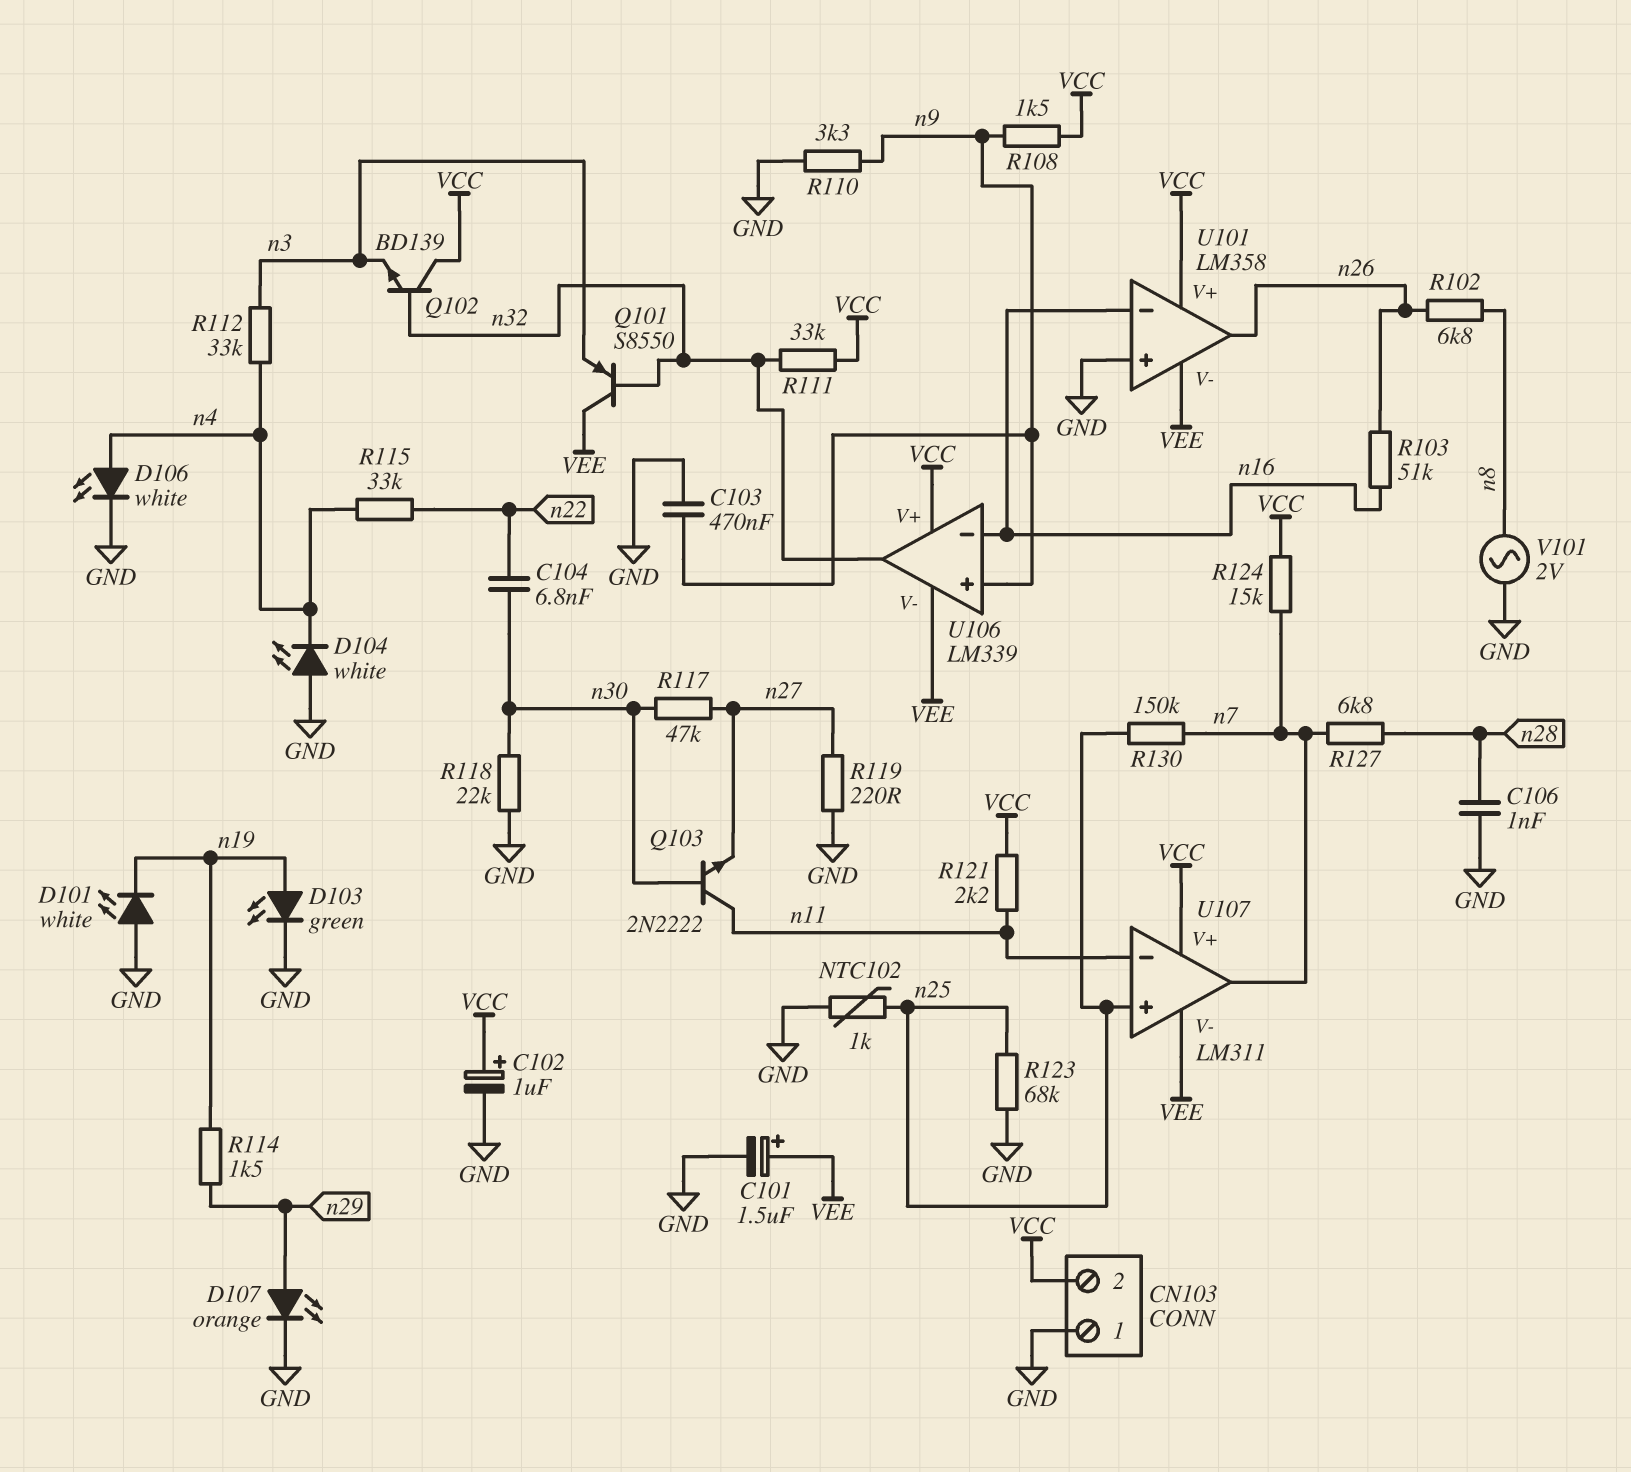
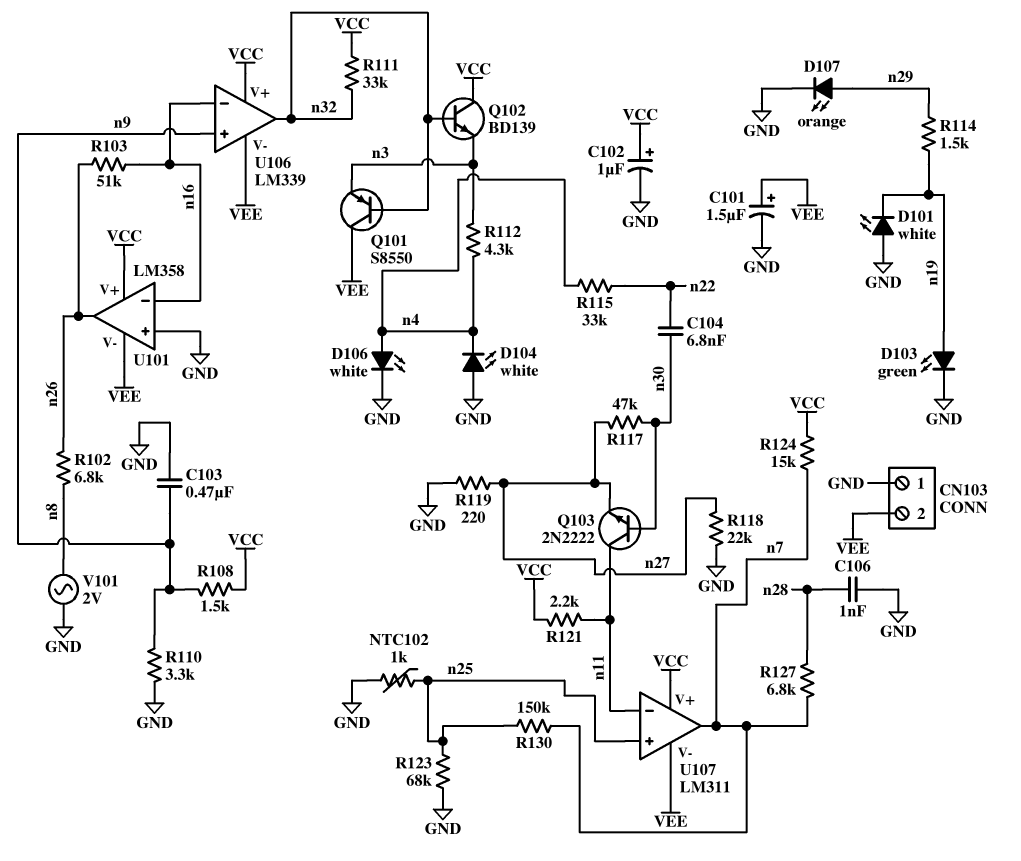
CN103 pin 2: VCC -> VEE
R112: 33k (n3, n4) -> 4.3k (n3, n4)
R118: 22k (GND, n30) -> 22k (GND, n27)

